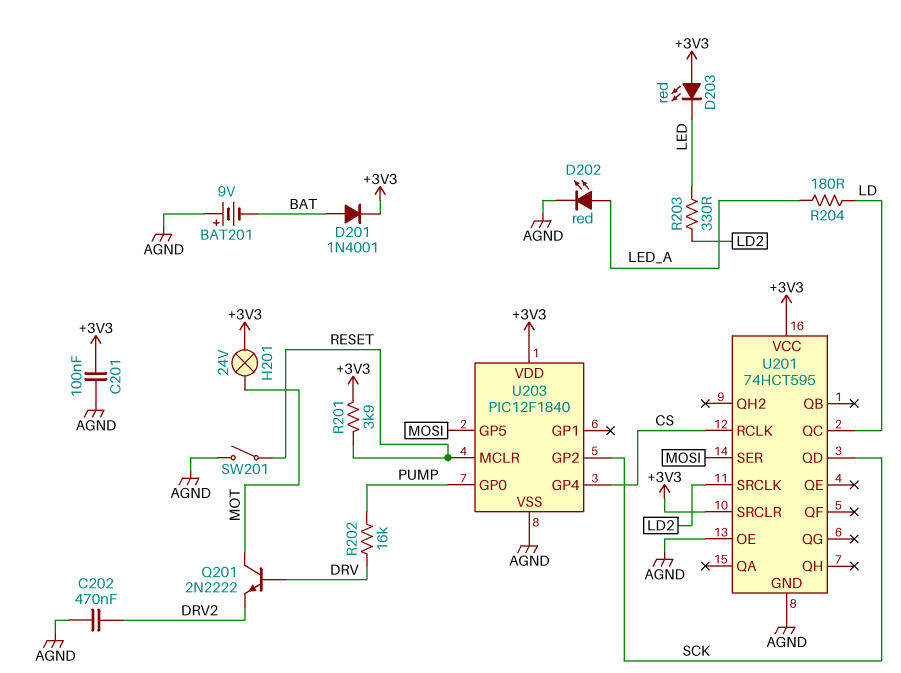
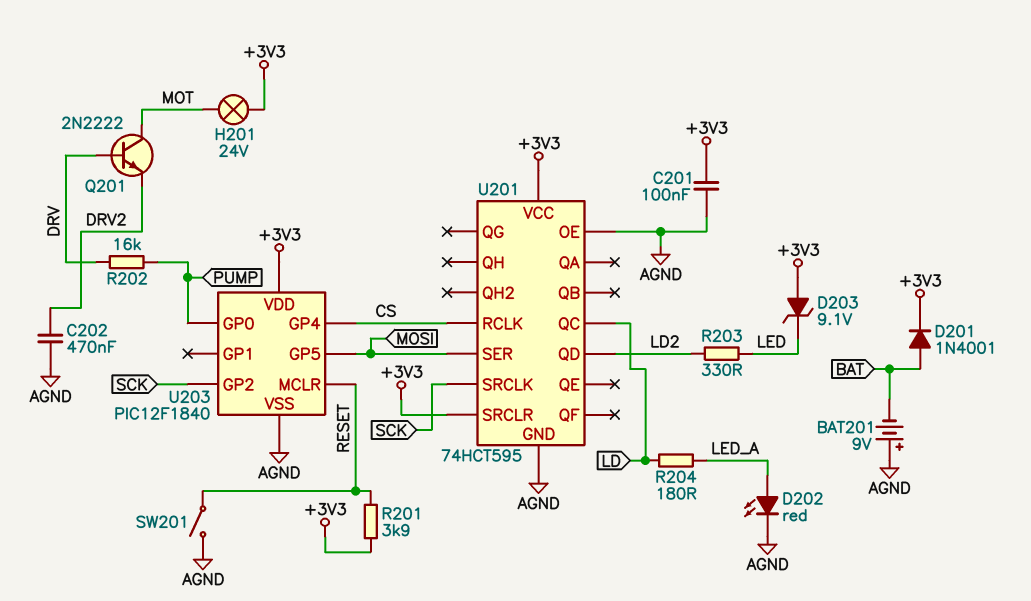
D203: LED red (A +3V3, K LED) -> zener 9.1V (A +3V3, K LED)
U201 pin QD: SCK -> LD2
U201 pin SRCLK: LD2 -> SCK

